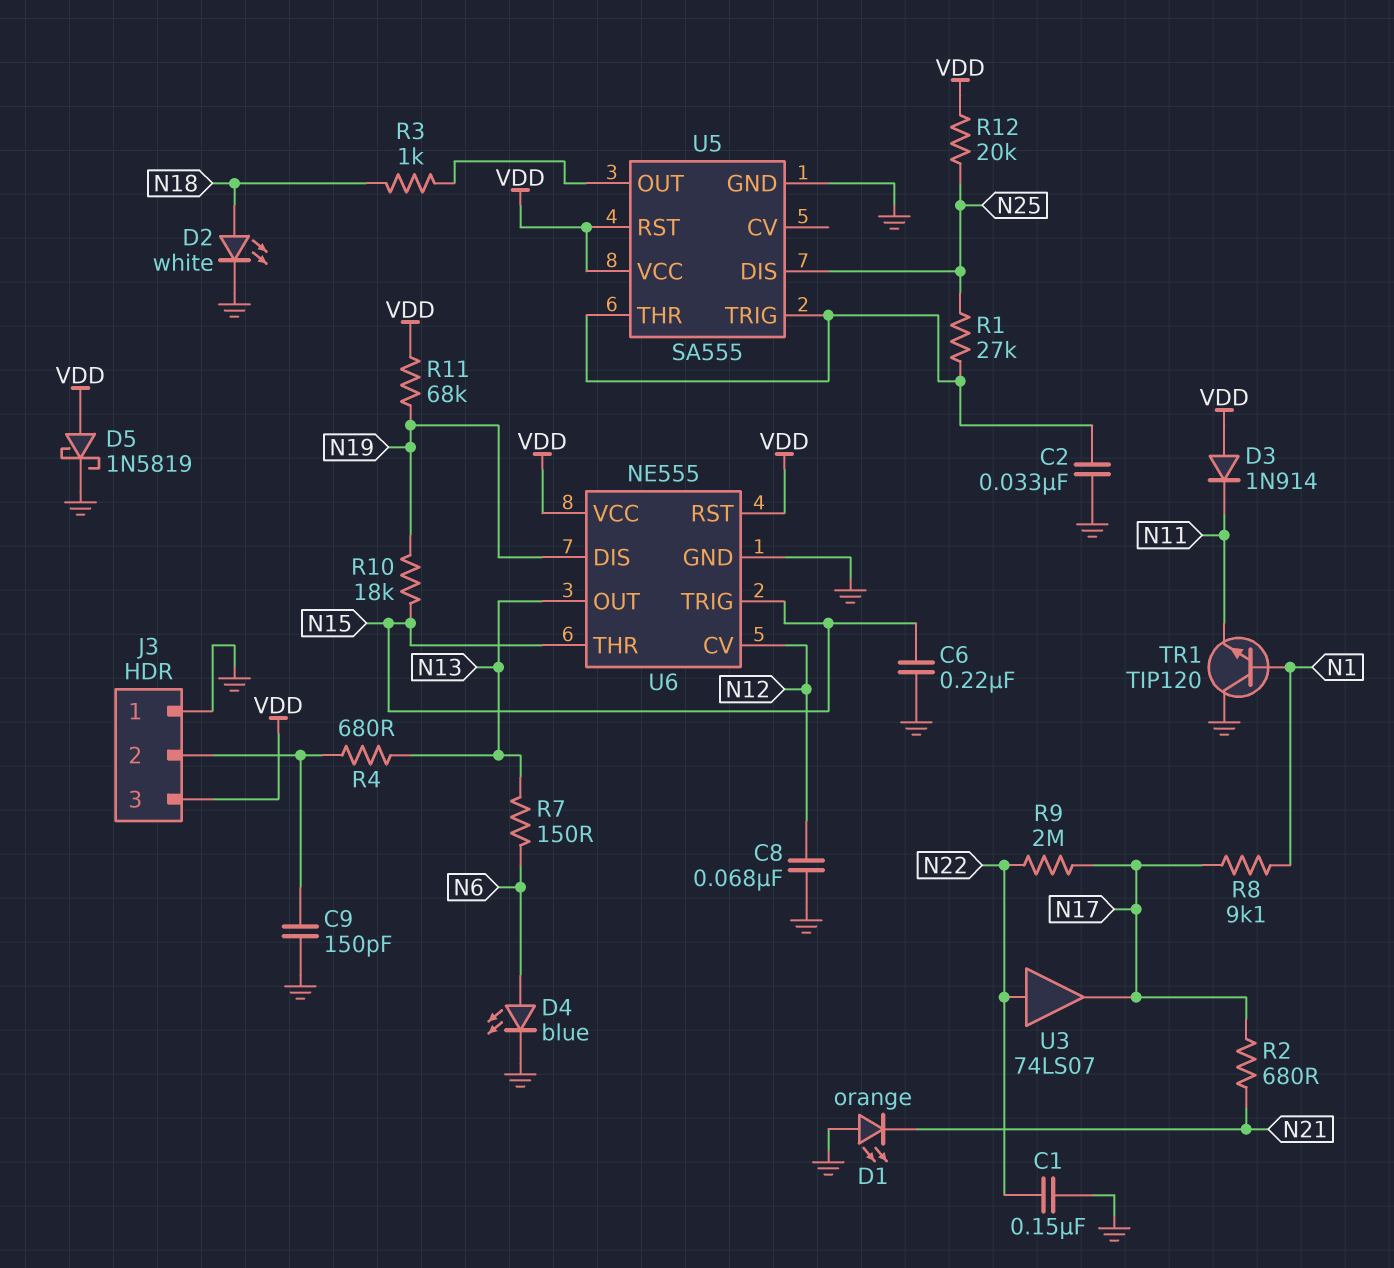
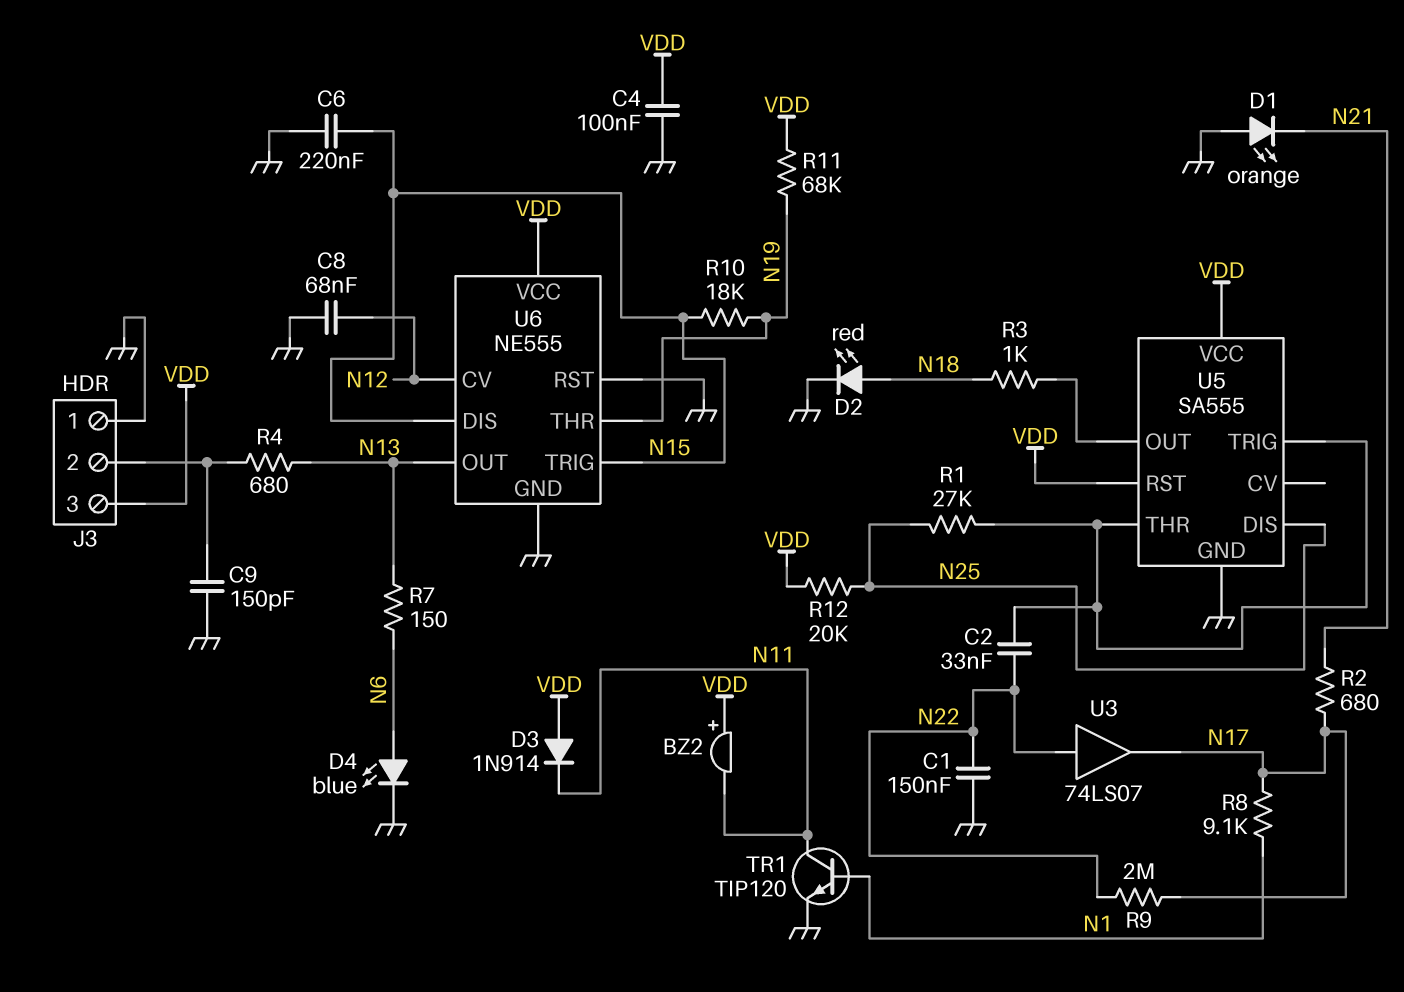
BZ2: none -> buzzer (plus VDD, minus N11)
C2: 33nF (GND, U5/THR) -> 33nF (N22, U5/THR)
C4: none -> 100nF (GND, VDD)
D2: LED white (A N18, K GND) -> LED red (A N18, K GND)
D5: schottky 1N5819 (A VDD, K GND) -> none
TR1: NPN TIP120 (B N1, C GND, E N11) -> NPN TIP120 (B N1, C N11, E GND)
U6 pin DIS: N19 -> N15
U6 pin RST: VDD -> GND
U6 pin THR: N15 -> N19

